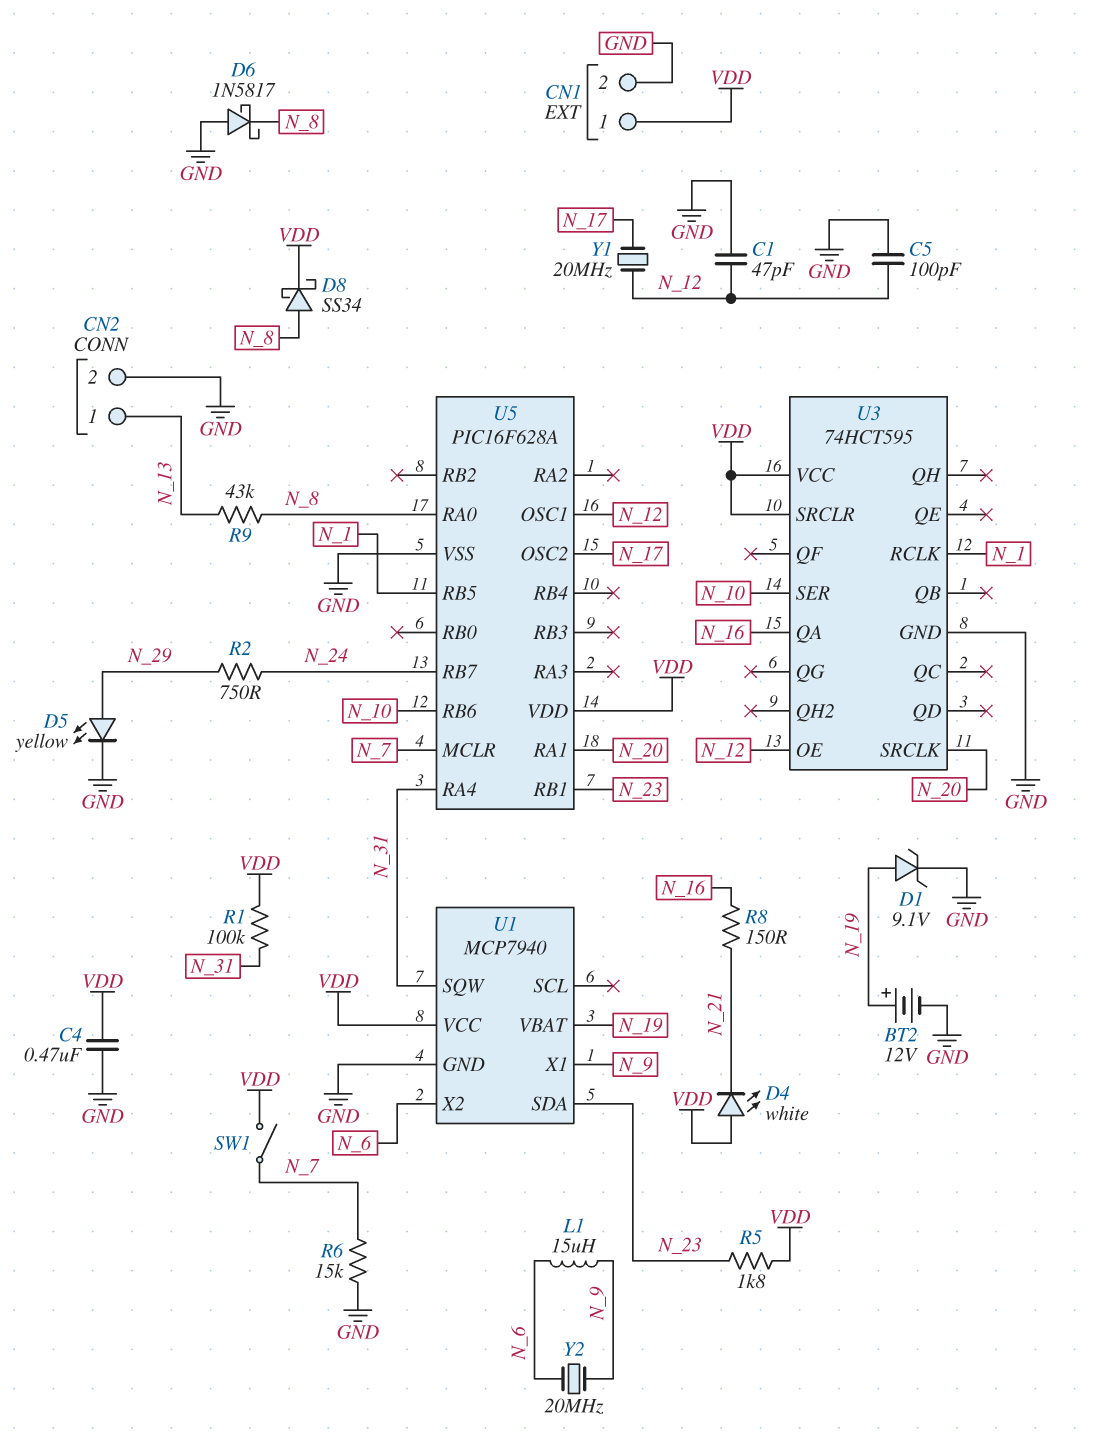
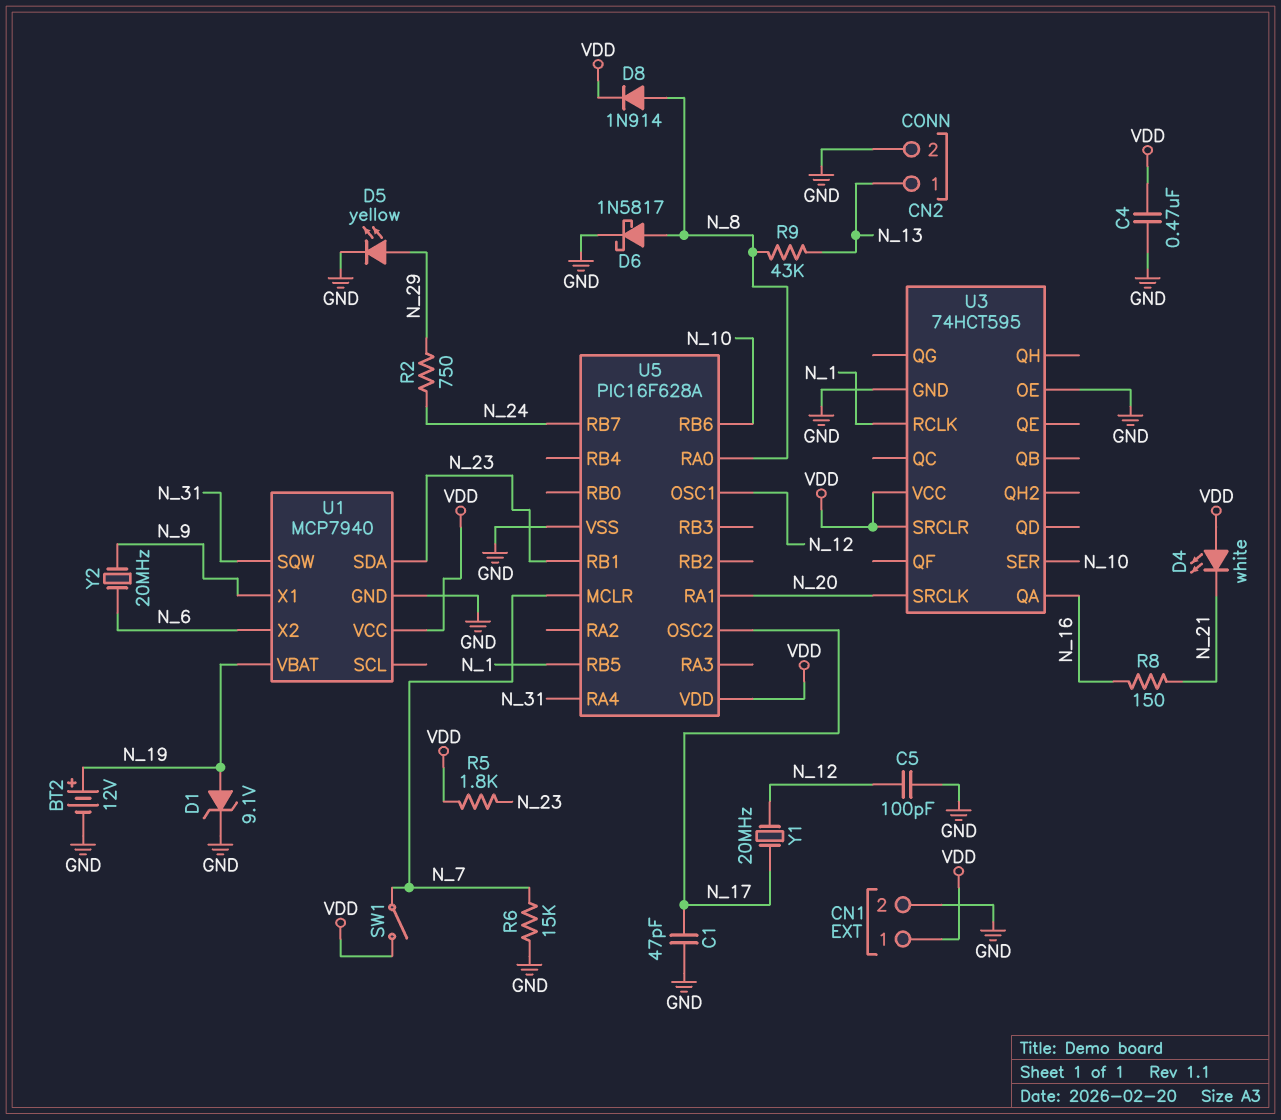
C1: 47pF (GND, N_12) -> 47pF (GND, N_17)
D6: schottky 1N5817 (A GND, K N_8) -> schottky 1N5817 (A N_8, K GND)
D8: schottky SS34 (A N_8, K VDD) -> diode 1N914 (A N_8, K VDD)
L1: 15uH (N_6, N_9) -> none
R1: 100k (N_31, VDD) -> none
U3 pin OE: N_12 -> GND

